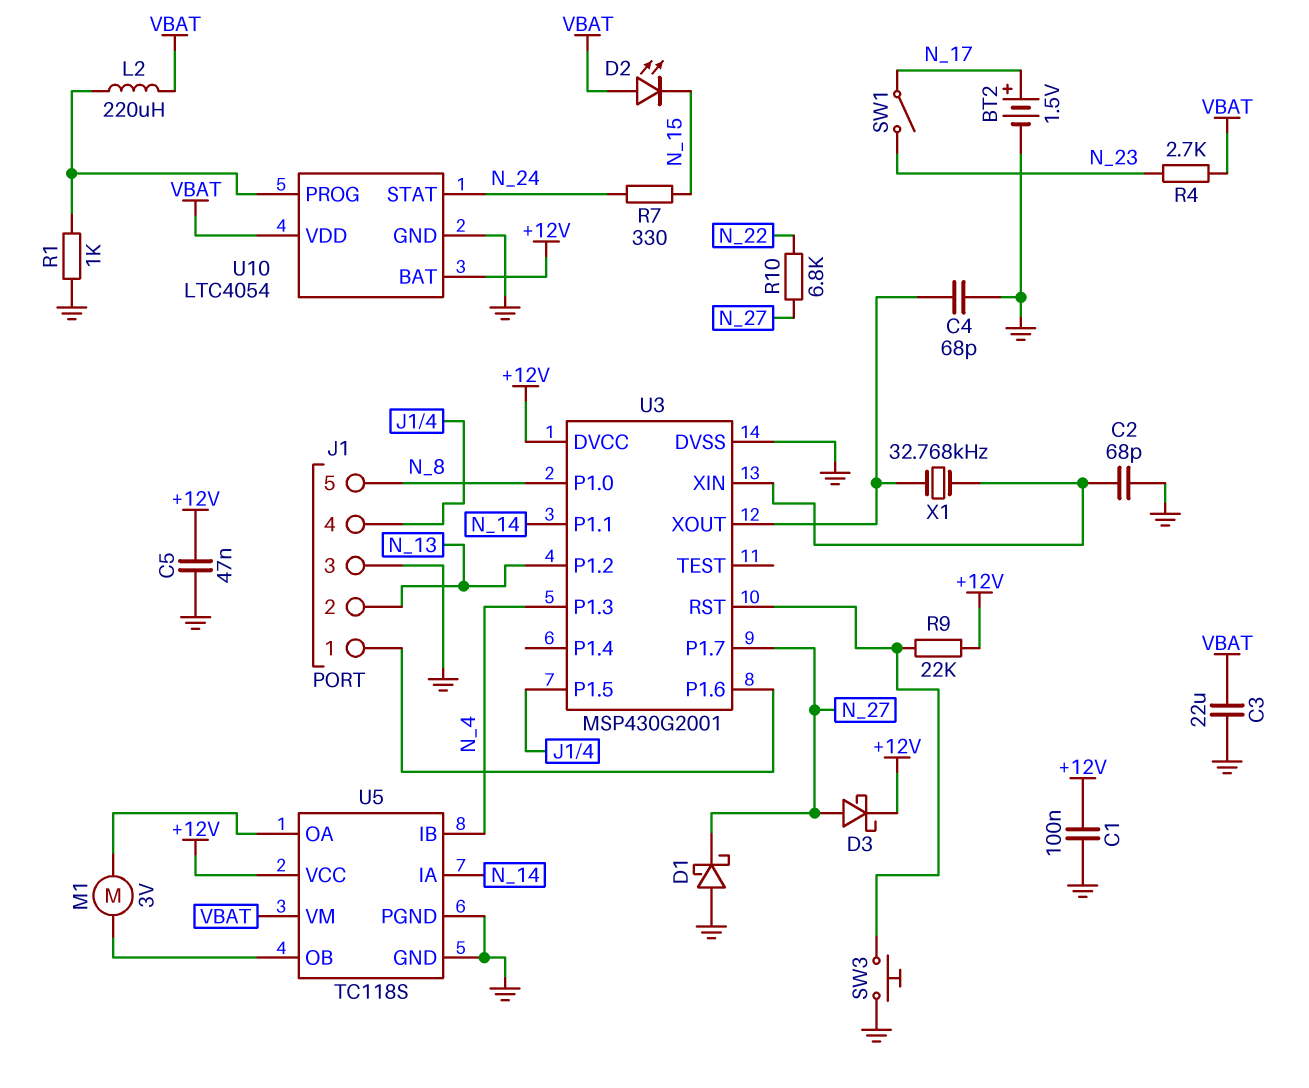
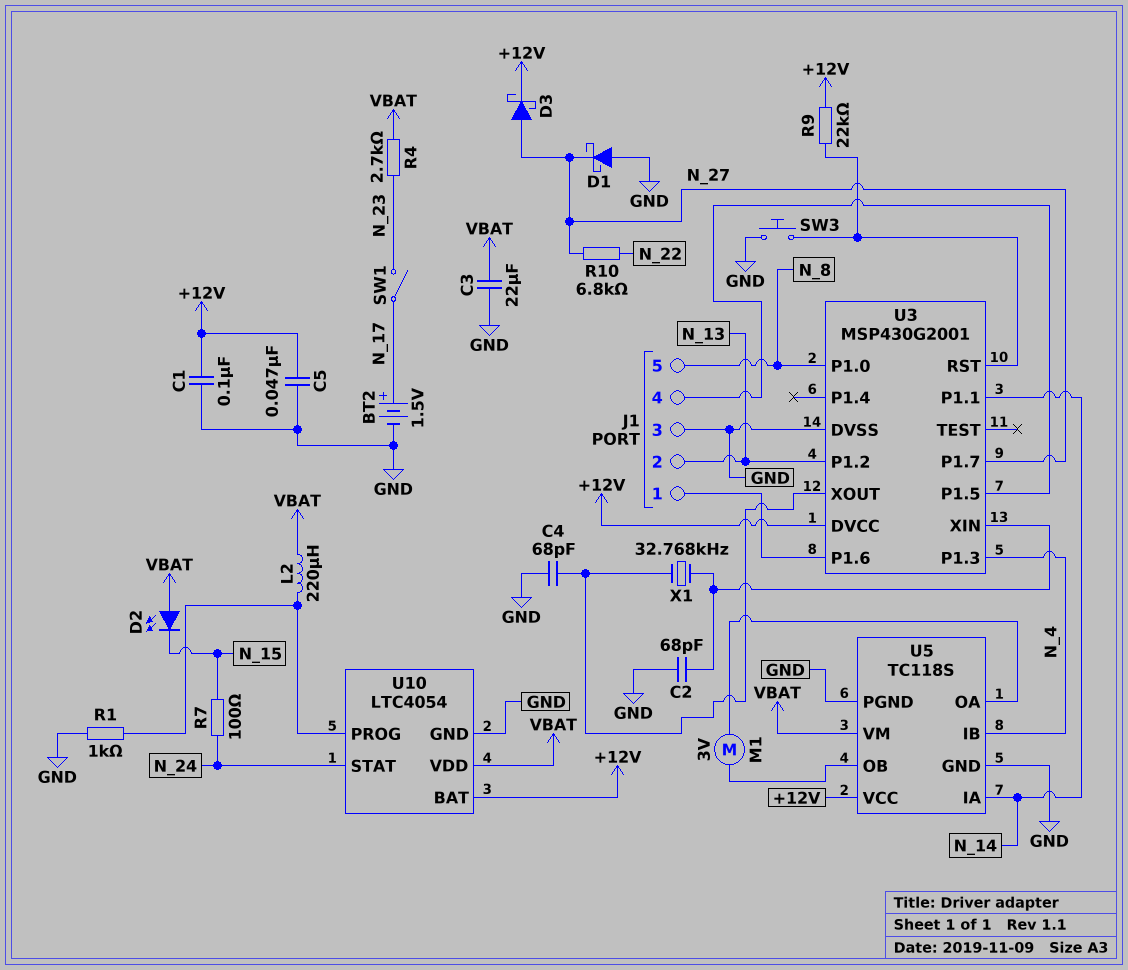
R7: 330 (N_15, N_24) -> 100 (N_15, N_24)

